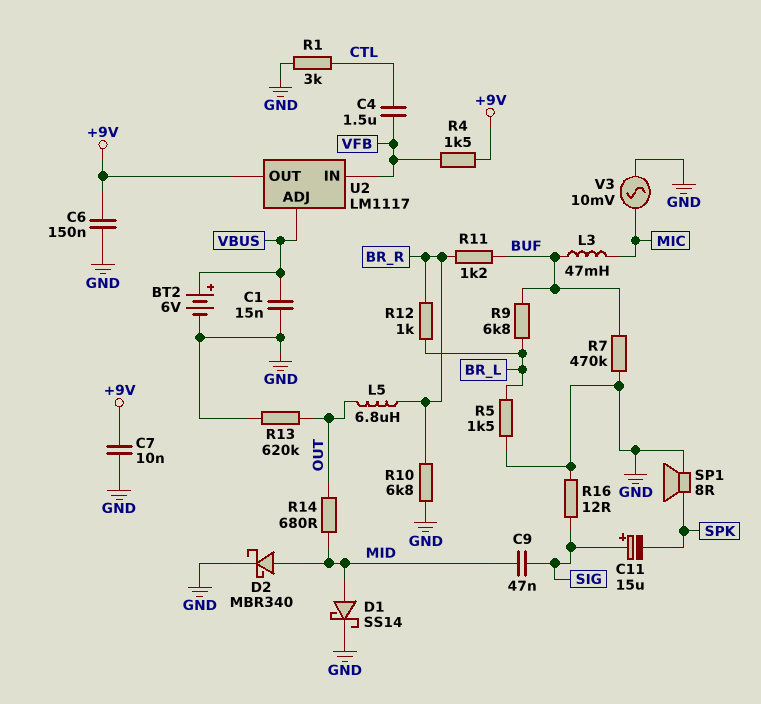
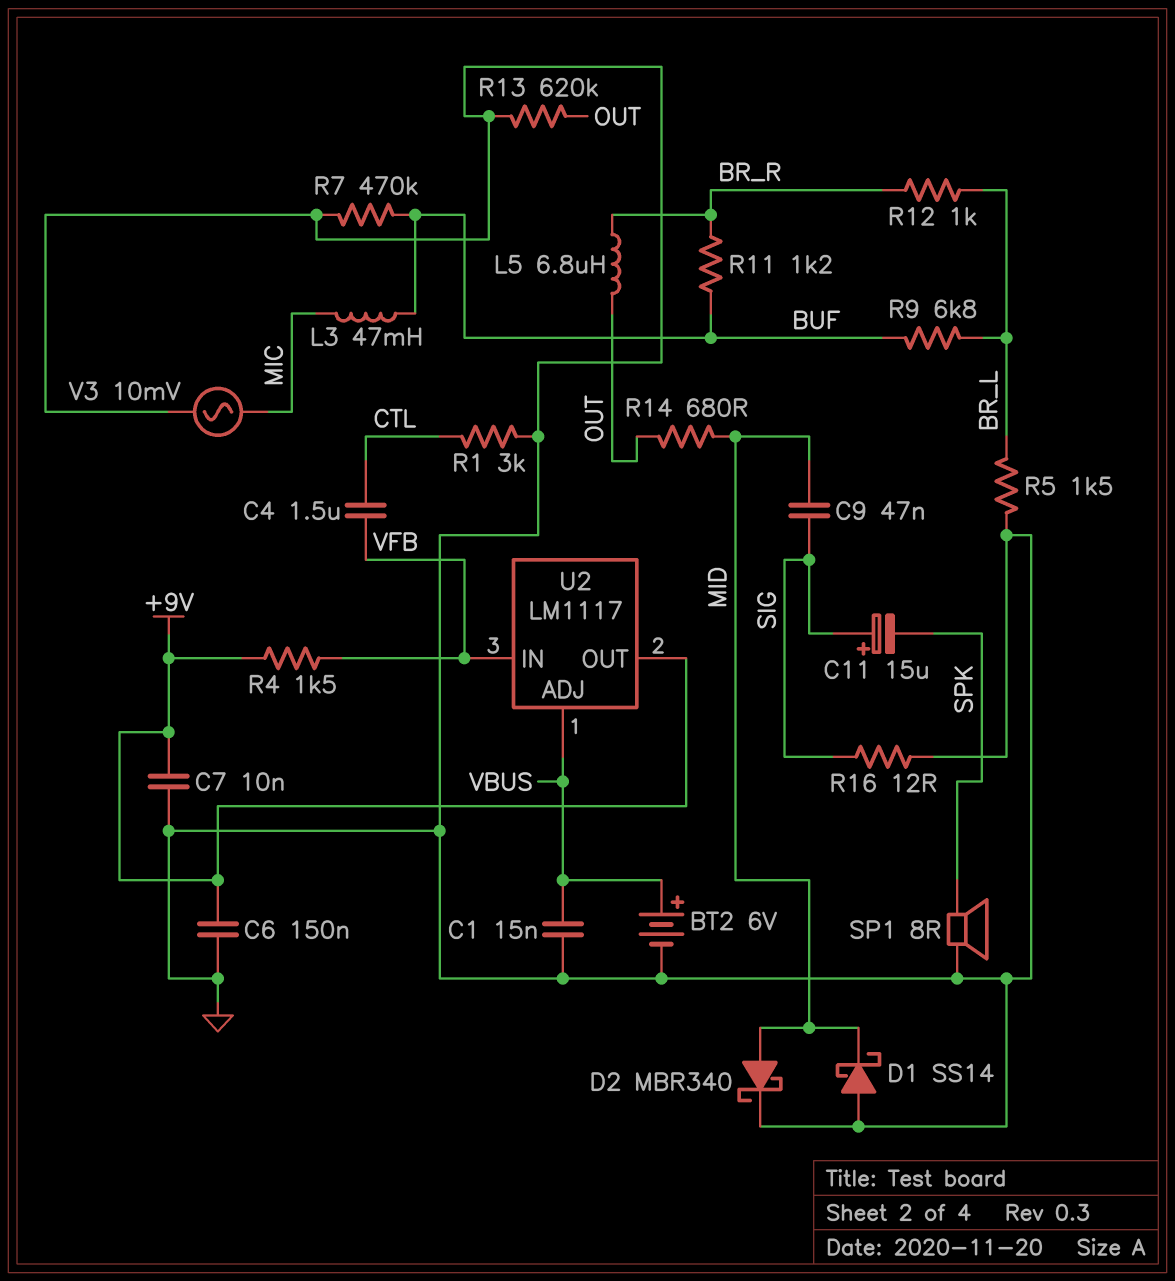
D1: schottky SS14 (A MID, K GND) -> schottky SS14 (A GND, K MID)
R10: 6.8k (BR_R, GND) -> none

